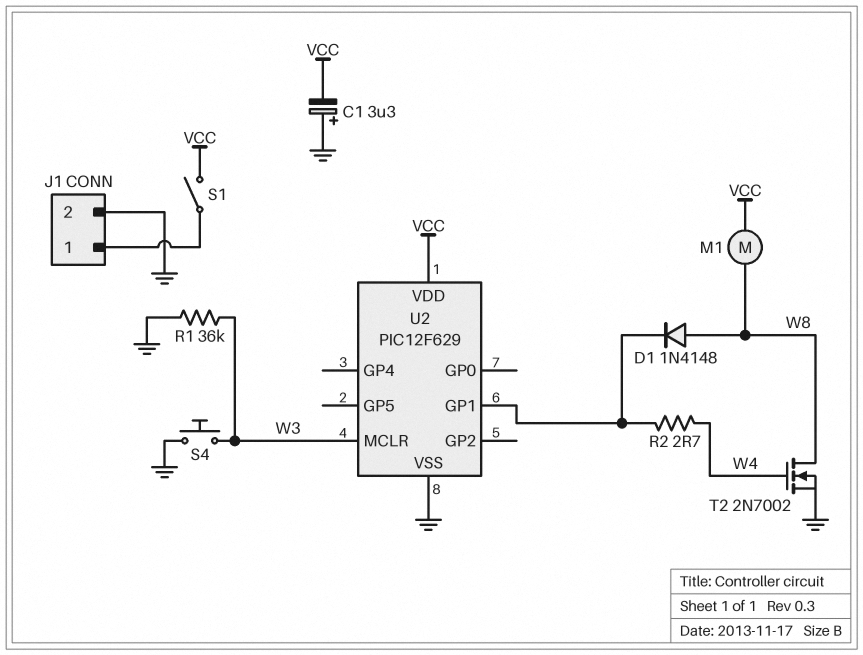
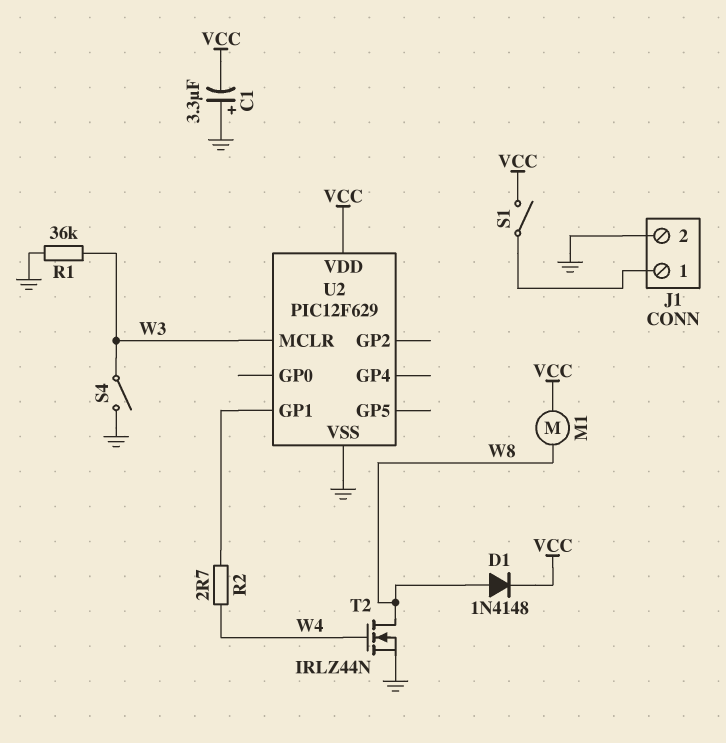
D1: diode 1N4148 (A W8, K U2/GP1) -> diode 1N4148 (A W8, K VCC)
S4: button (GND, W3) -> switch (GND, W3)
T2: NMOS 2N7002 (G W4, D W8, S GND) -> NMOS IRLZ44N (G W4, D W8, S GND)

